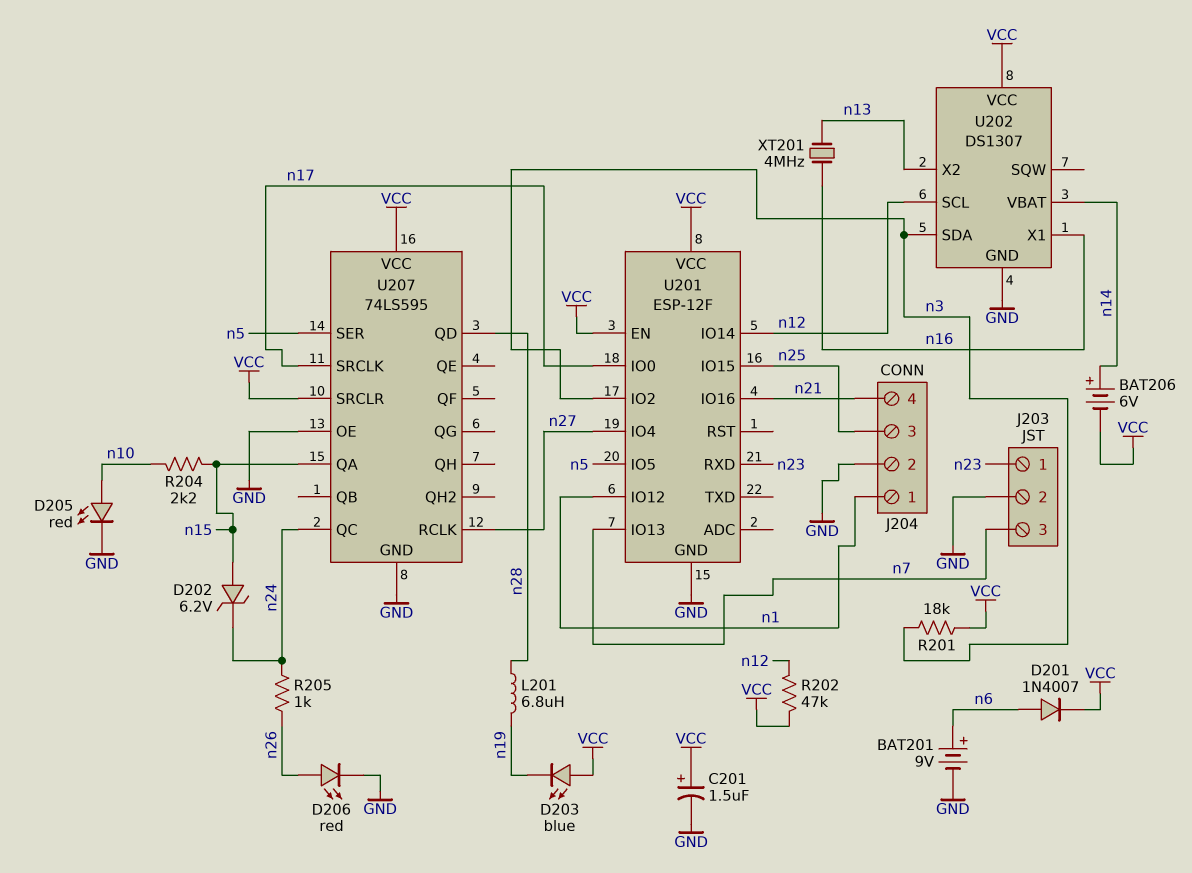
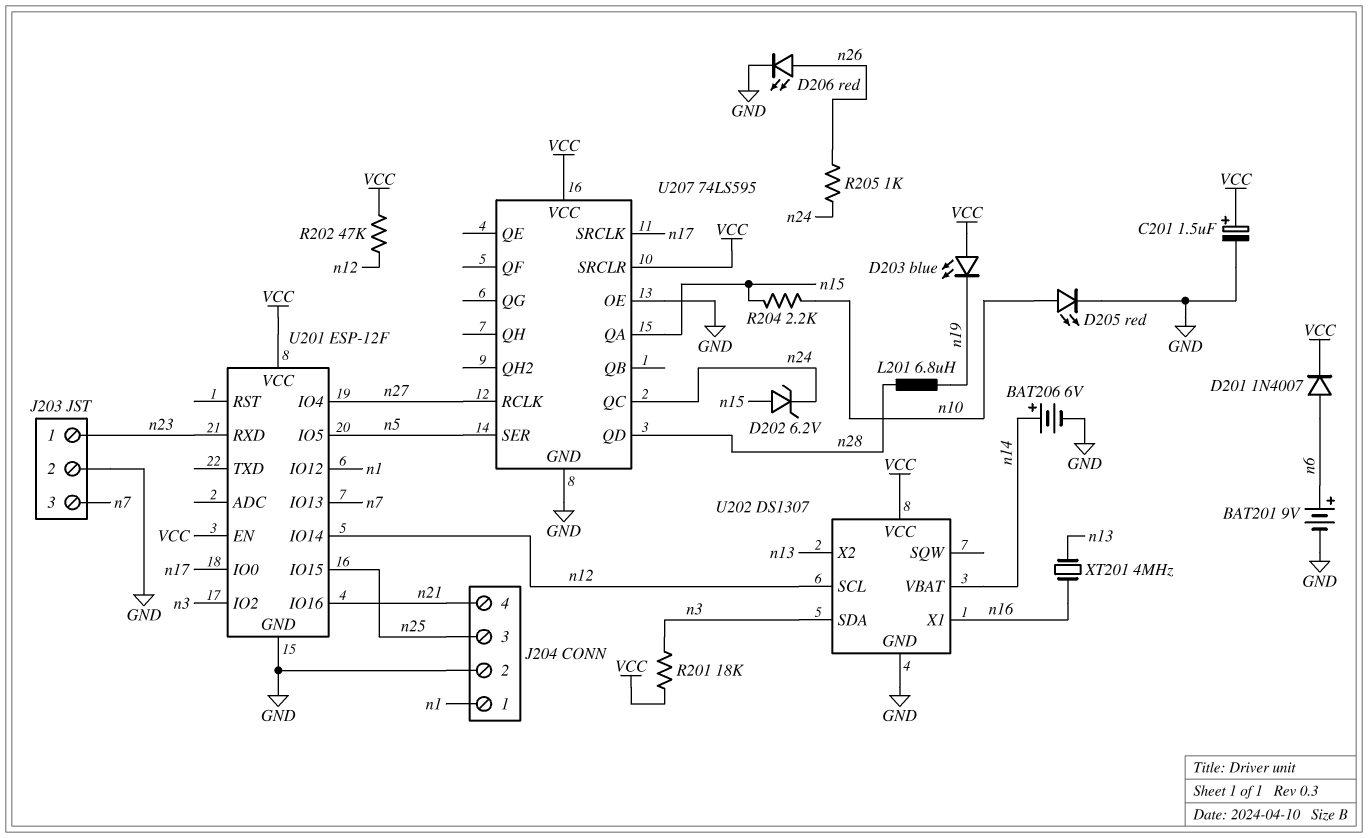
BAT206: 6V (plus n14, minus VCC) -> 6V (plus n14, minus GND)

